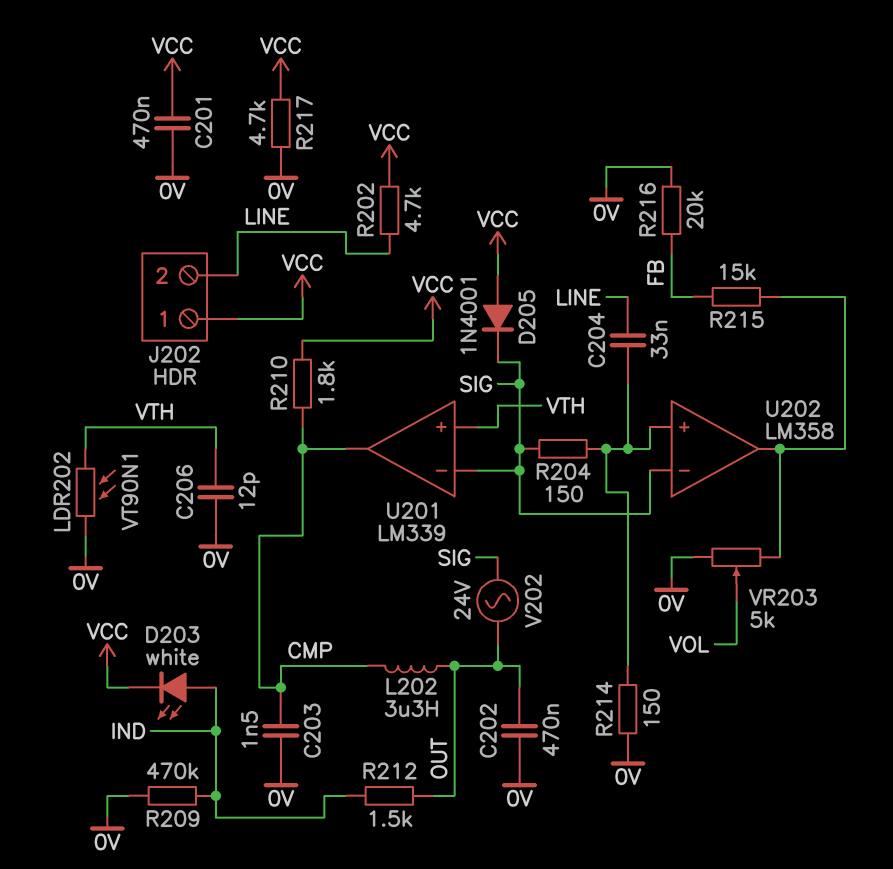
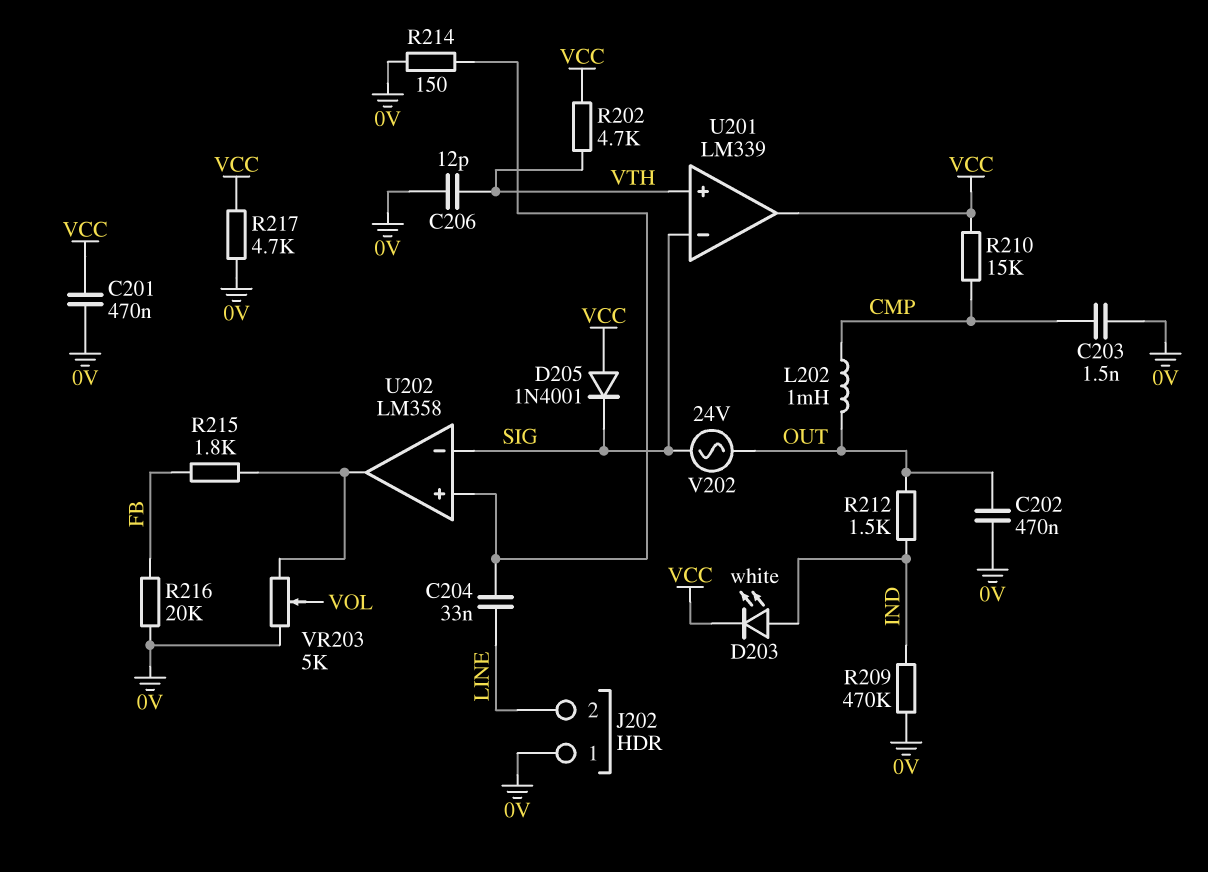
J202 pin 1: VCC -> 0V
L202: 3.3uH (CMP, OUT) -> 1mH (CMP, OUT)
LDR202: VT90N1 (0V, VTH) -> none
R202: 4.7k (LINE, VCC) -> 4.7k (VCC, VTH)
R204: 150 (SIG, U202/in+) -> none
R210: 1.8k (CMP, VCC) -> 15k (CMP, VCC)
R215: 15k (FB, U202/out) -> 1.8k (FB, U202/out)
U201 pin out: CMP -> VCC

